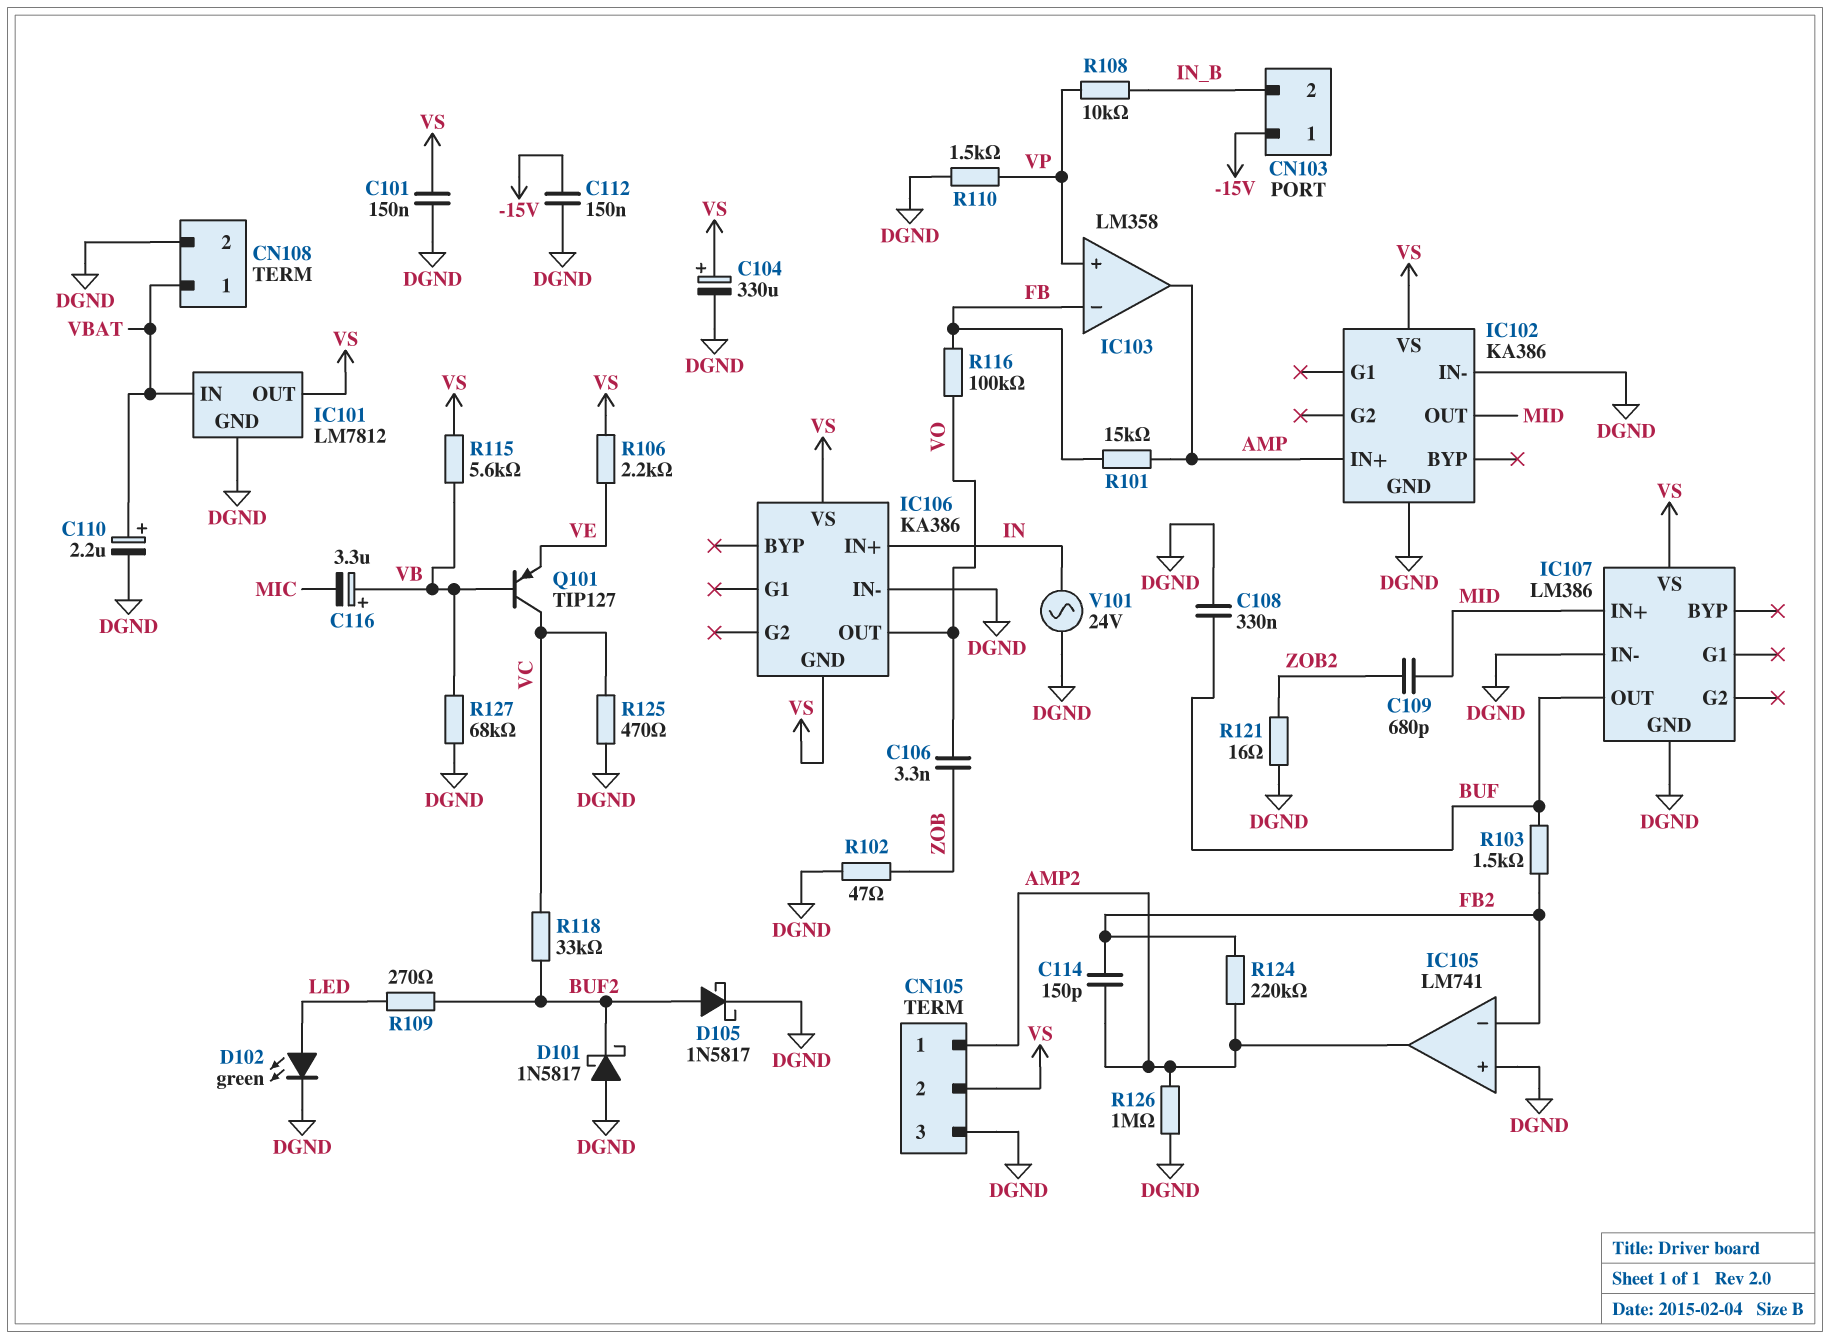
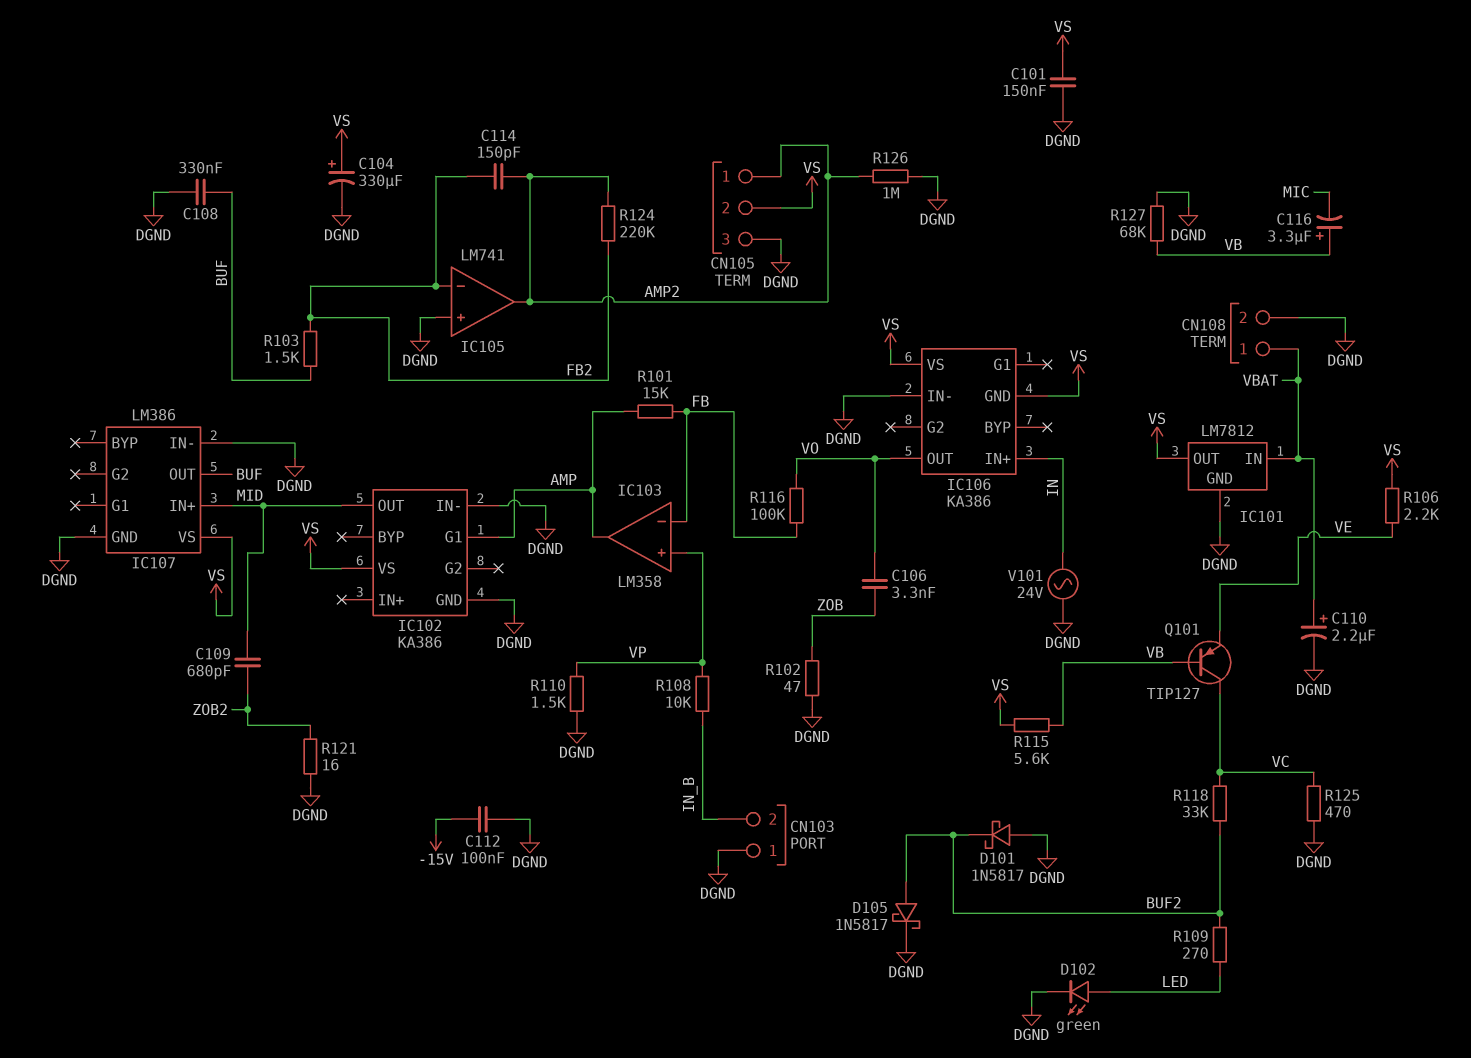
C112: 150nF (-15V, DGND) -> 100nF (-15V, DGND)
CN103 pin 1: -15V -> DGND
IC102 pin G1: none -> AMP
IC102 pin IN+: AMP -> none

